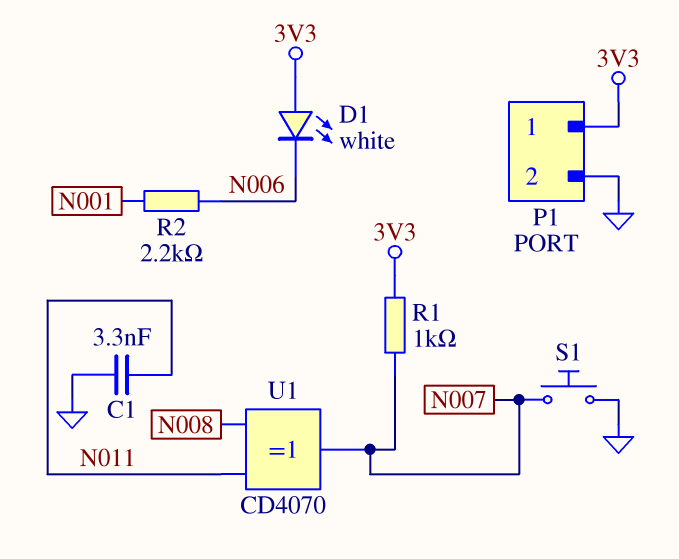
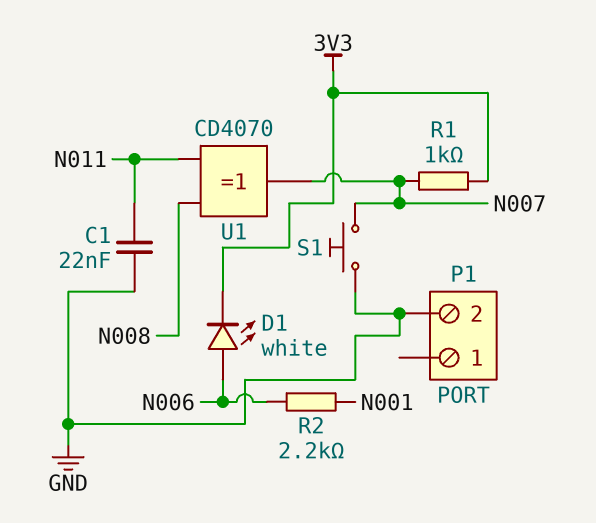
C1: 3.3nF (GND, N011) -> 22nF (GND, N011)
D1: LED white (A 3V3, K N006) -> LED white (A N006, K 3V3)
P1 pin 1: 3V3 -> none

